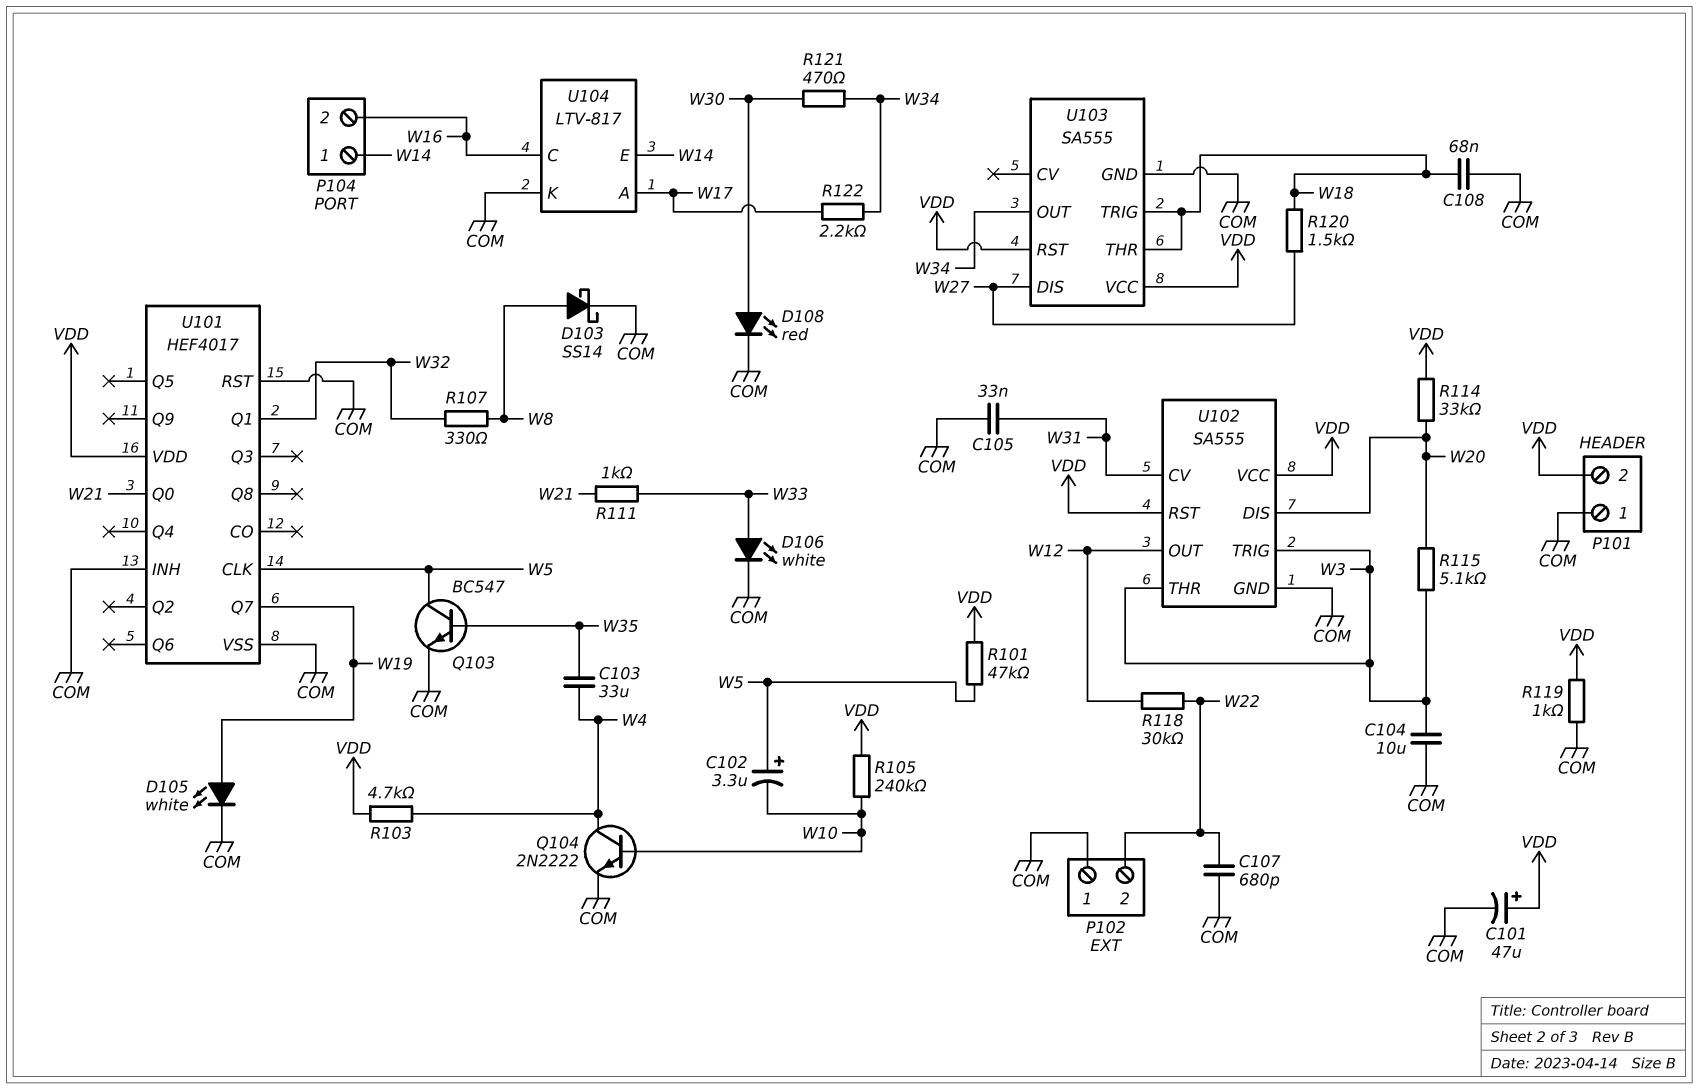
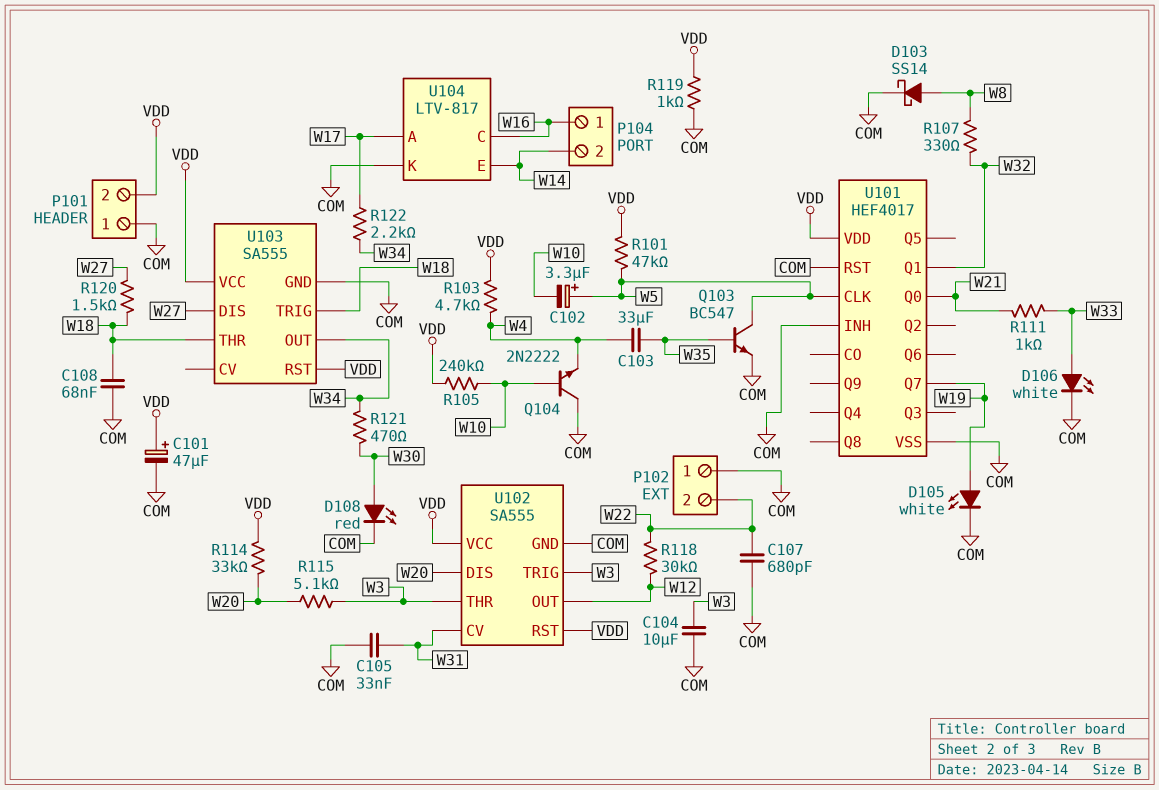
P104 pin 1: W14 -> W16
P104 pin 2: W16 -> W14
Q104: NPN 2N2222 (B W10, C W4, E COM) -> NPN 2N2222 (B W10, C COM, E W4)

